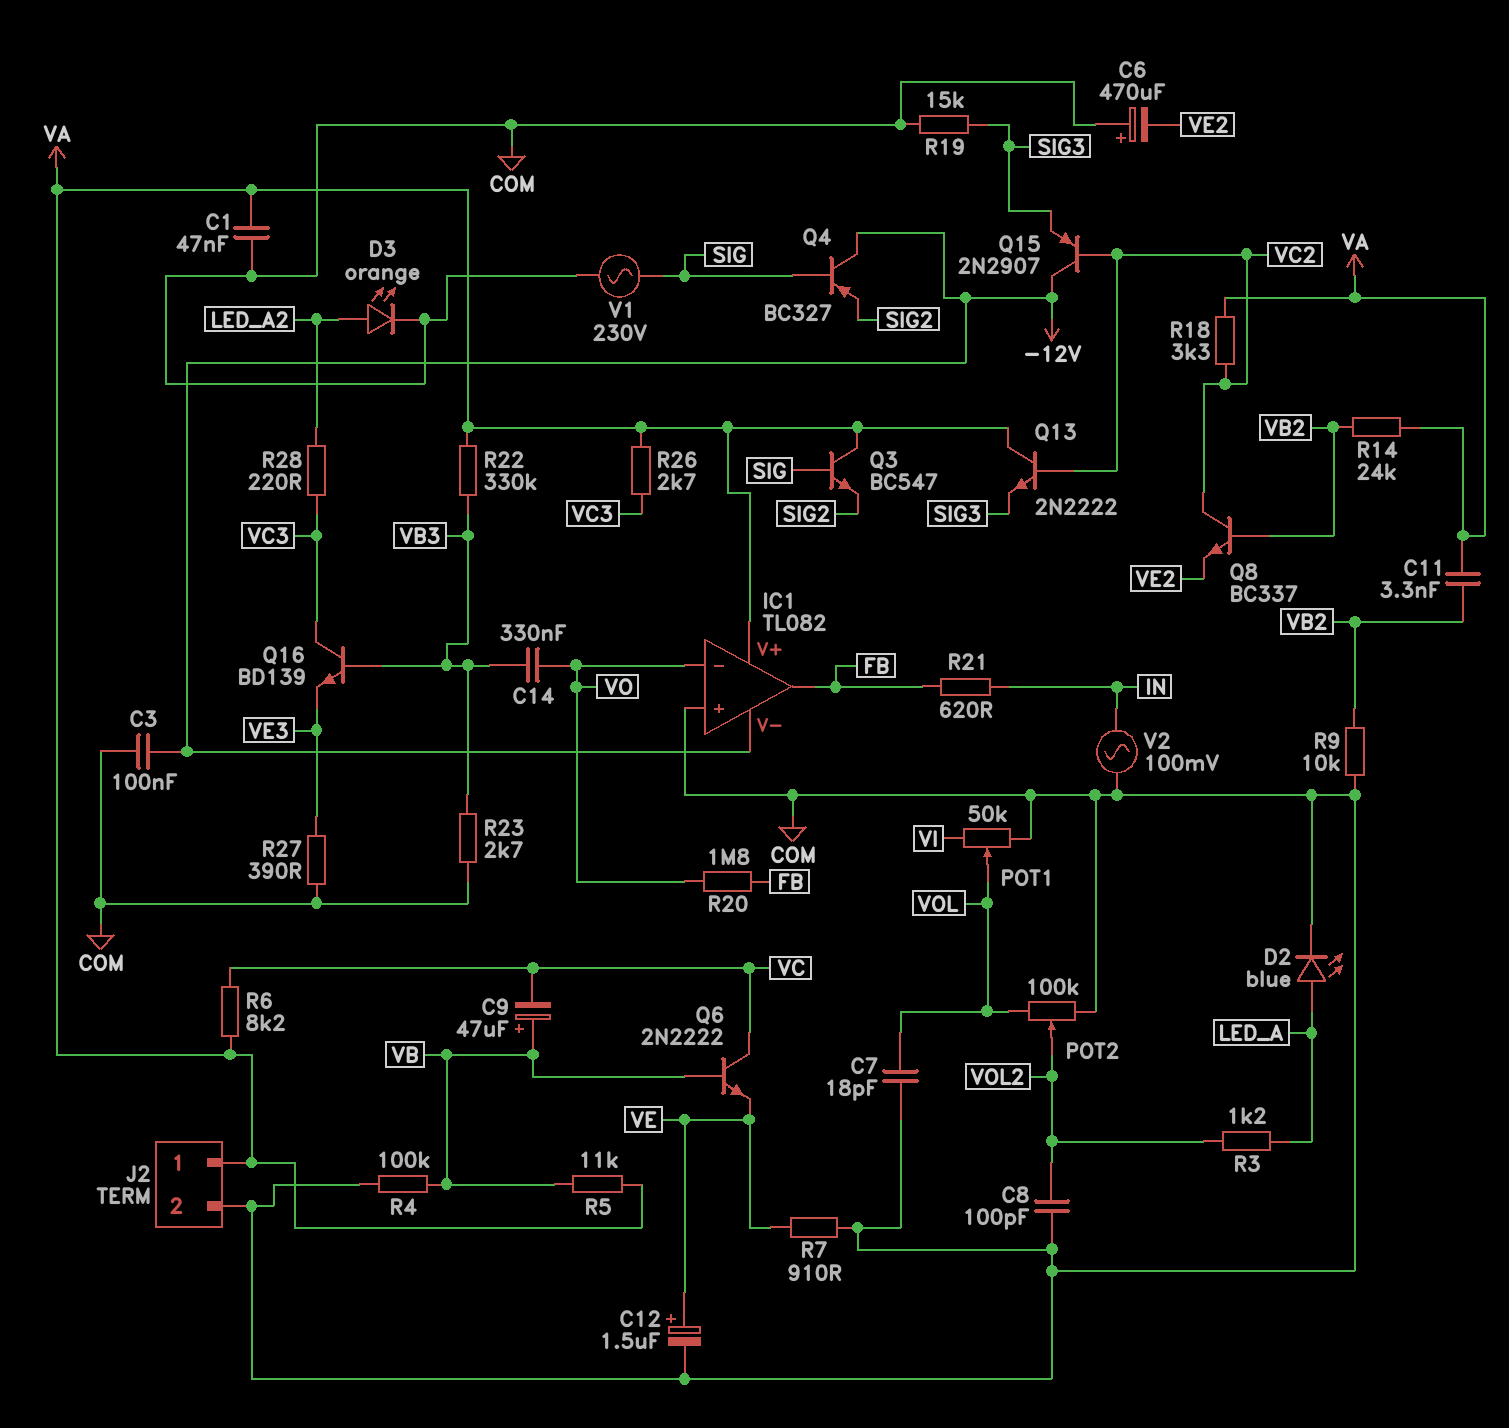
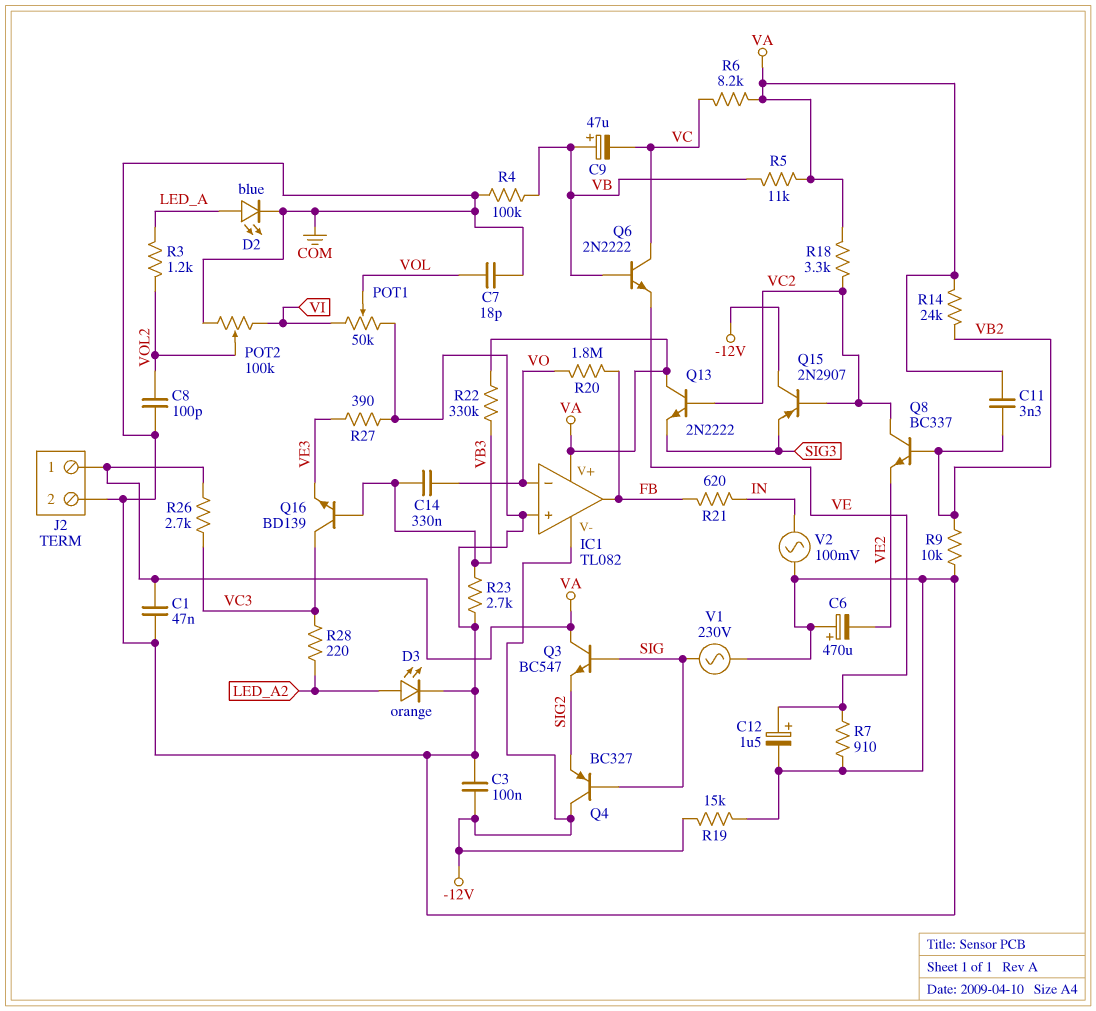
POT2: 100k (COM, VOL, wiper VOL2) -> 100k (COM, VI, wiper VOL2)
R19: 15k (COM, SIG3) -> 15k (-12V, COM)

